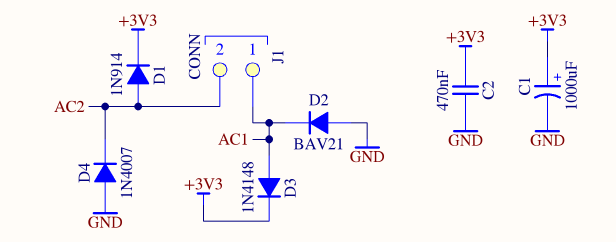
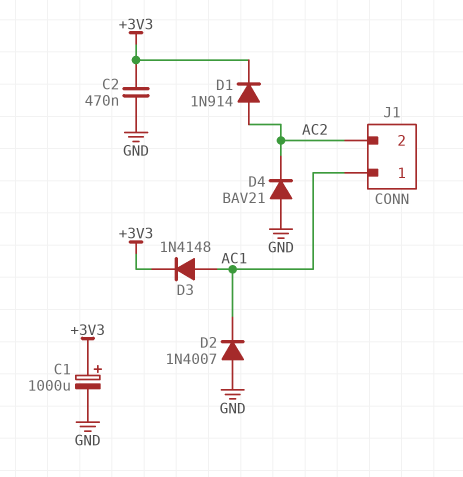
D2: diode BAV21 (A GND, K AC1) -> diode 1N4007 (A GND, K AC1)
D4: diode 1N4007 (A GND, K AC2) -> diode BAV21 (A GND, K AC2)

